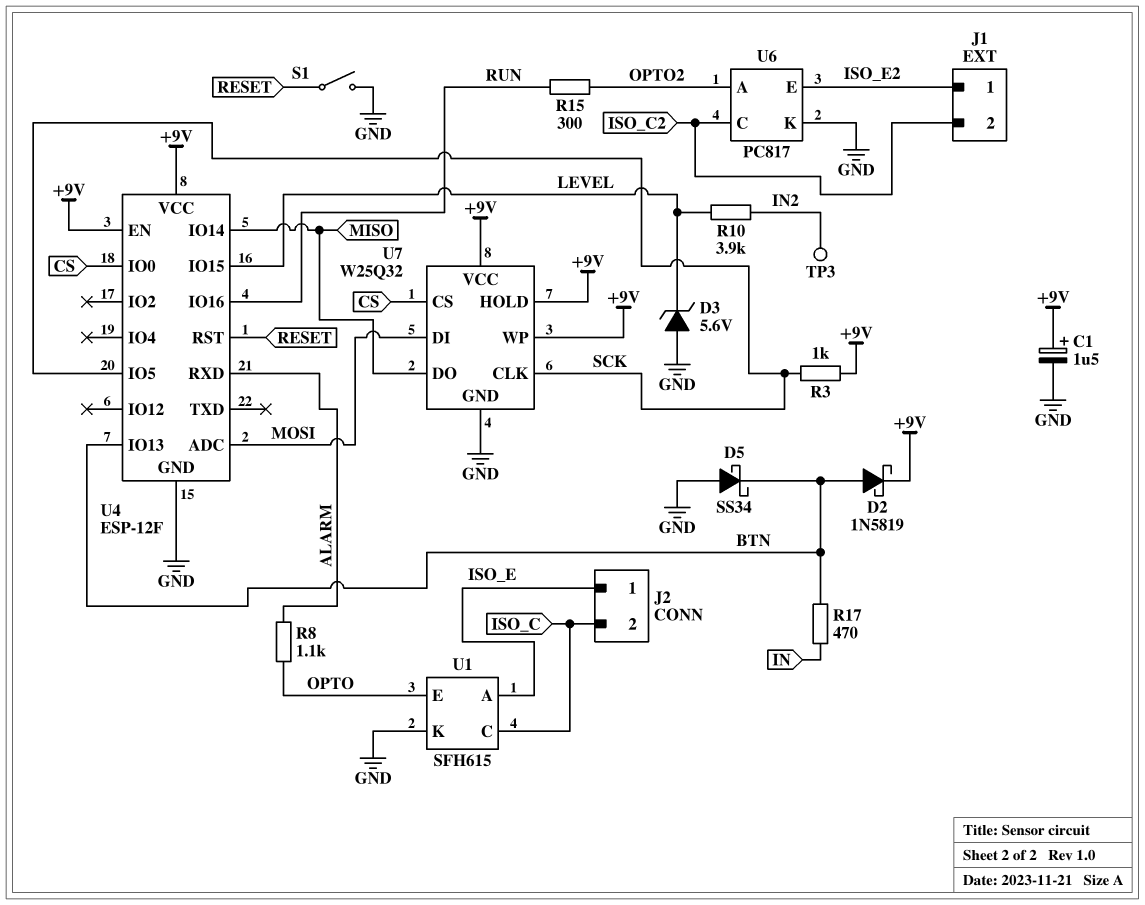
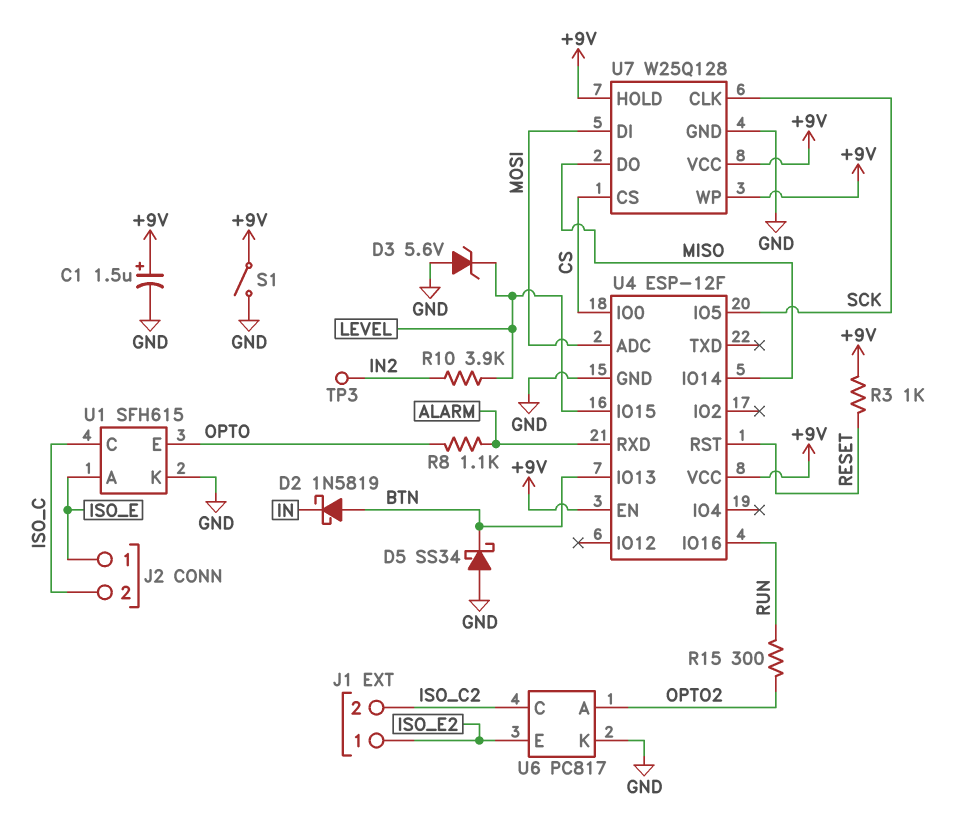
D2: schottky 1N5819 (A BTN, K +9V) -> schottky 1N5819 (A BTN, K IN)
R3: 1k (+9V, SCK) -> 1k (+9V, RESET)
R17: 470 (BTN, IN) -> none
S1: switch (GND, RESET) -> switch (+9V, GND)
U7: W25Q32 -> W25Q128

